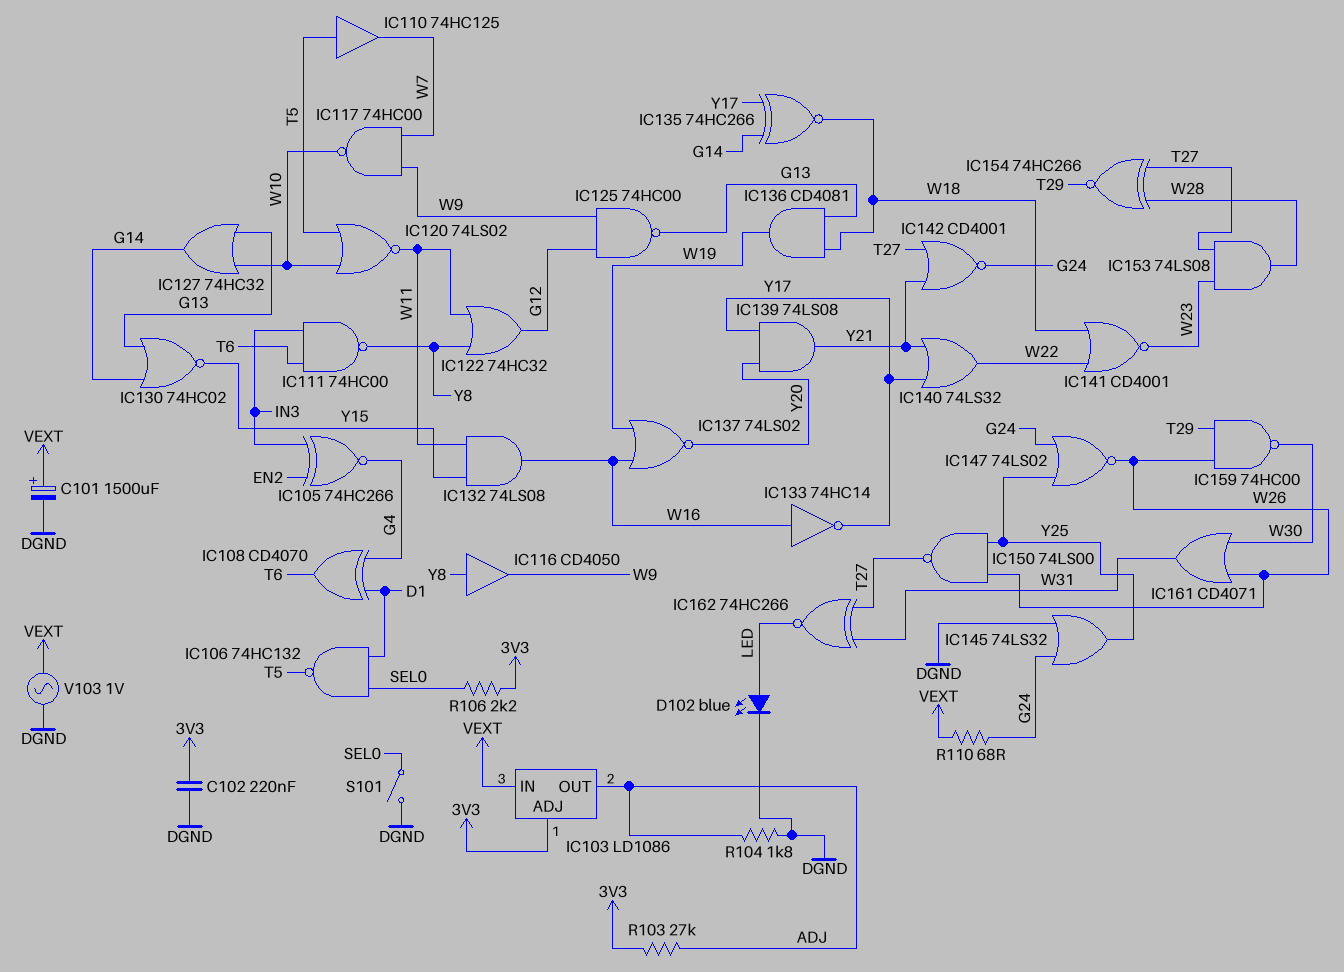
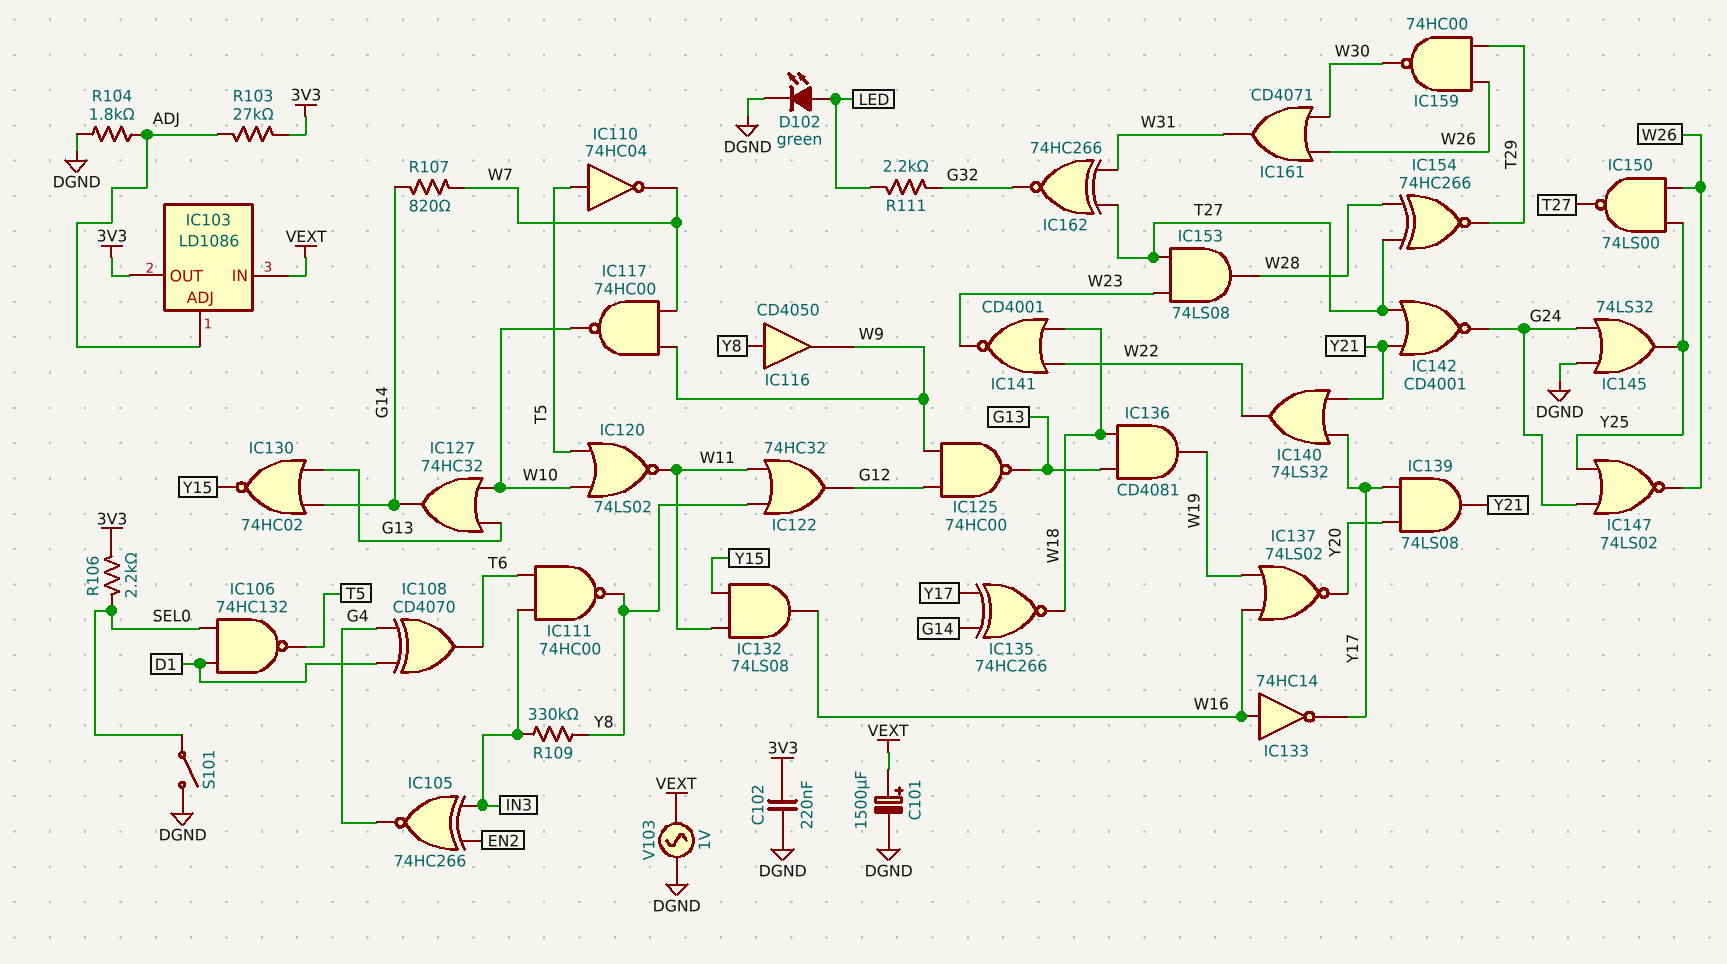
D102: LED blue (A LED, K DGND) -> LED green (A LED, K DGND)
IC103 pin ADJ: 3V3 -> ADJ
IC103 pin OUT: ADJ -> 3V3
IC110: buffer 74HC125 (in T5, out W7) -> NOT 74HC04 (in T5, out W7)
IC162: XNOR 74HC266 (in T27, in W31, out LED) -> XNOR 74HC266 (in T27, in W31, out G32)
R107: none -> 820 (G14, W7)
R109: none -> 330k (IN3, Y8)
R110: 68 (G24, VEXT) -> none
R111: none -> 2.2k (G32, LED)

